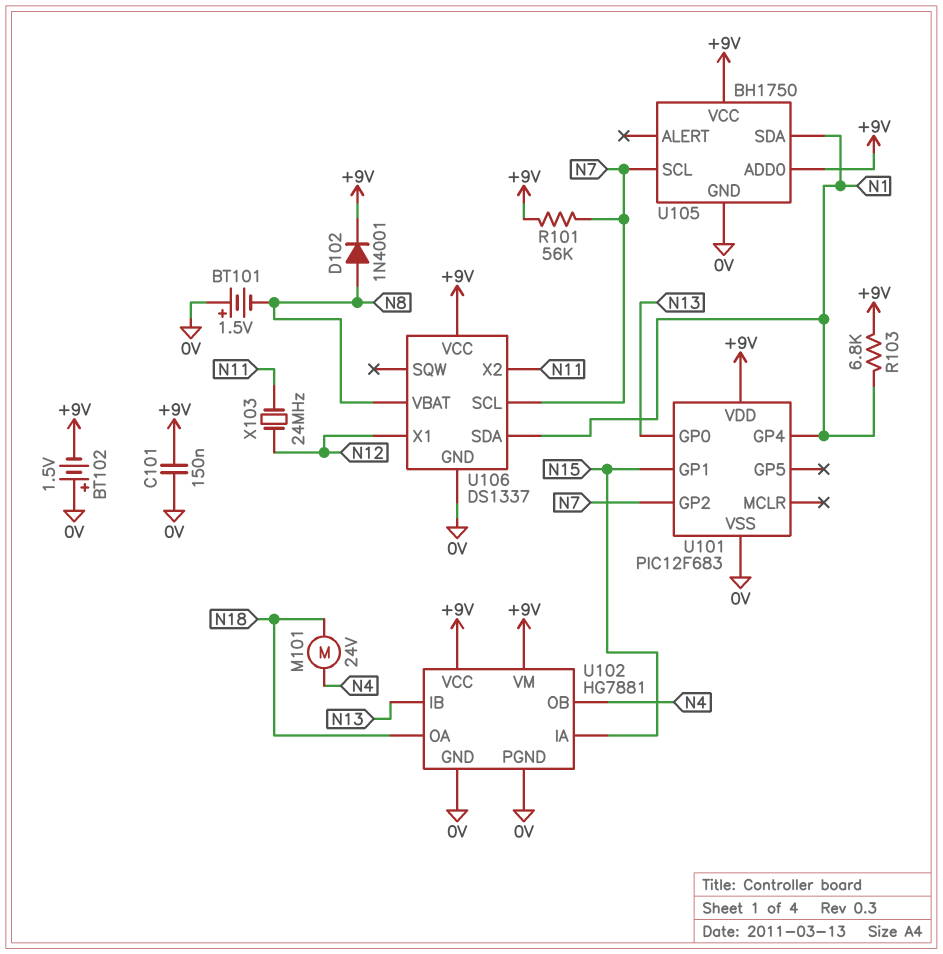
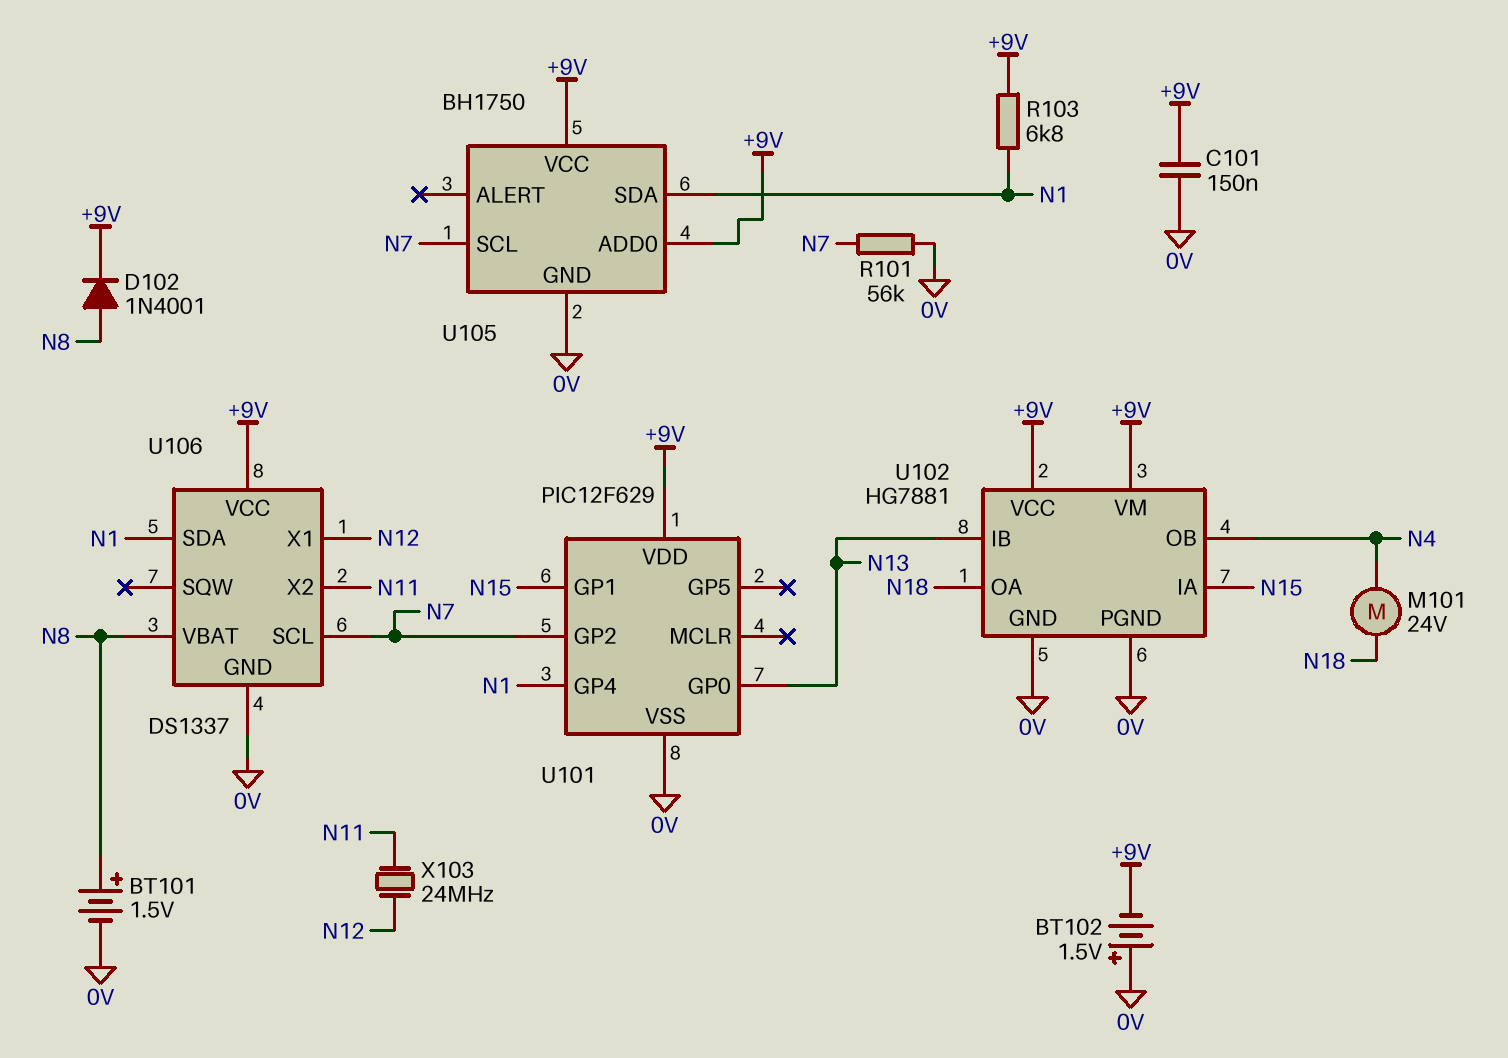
BT101: 1.5V (plus 0V, minus N8) -> 1.5V (plus N8, minus 0V)
R101: 56k (+9V, N7) -> 56k (0V, N7)
U101: PIC12F683 -> PIC12F629

